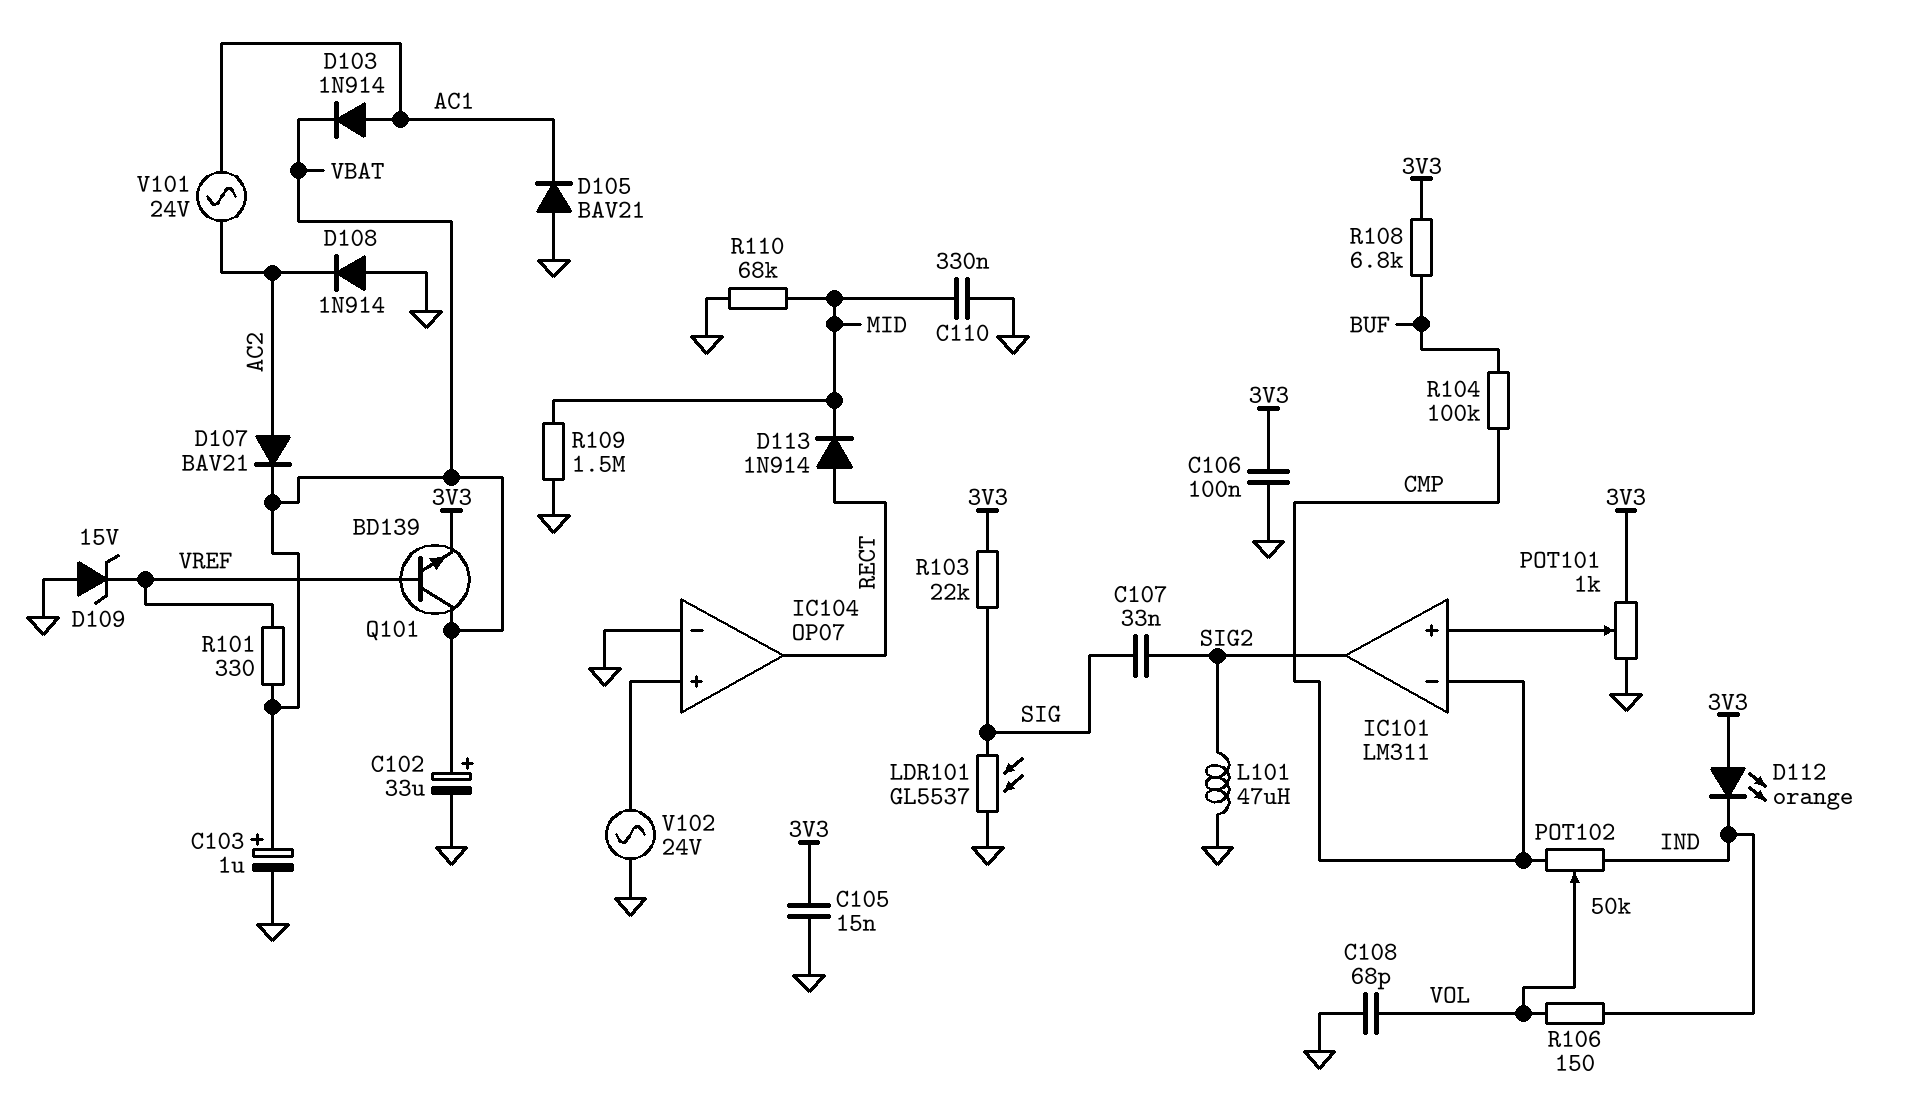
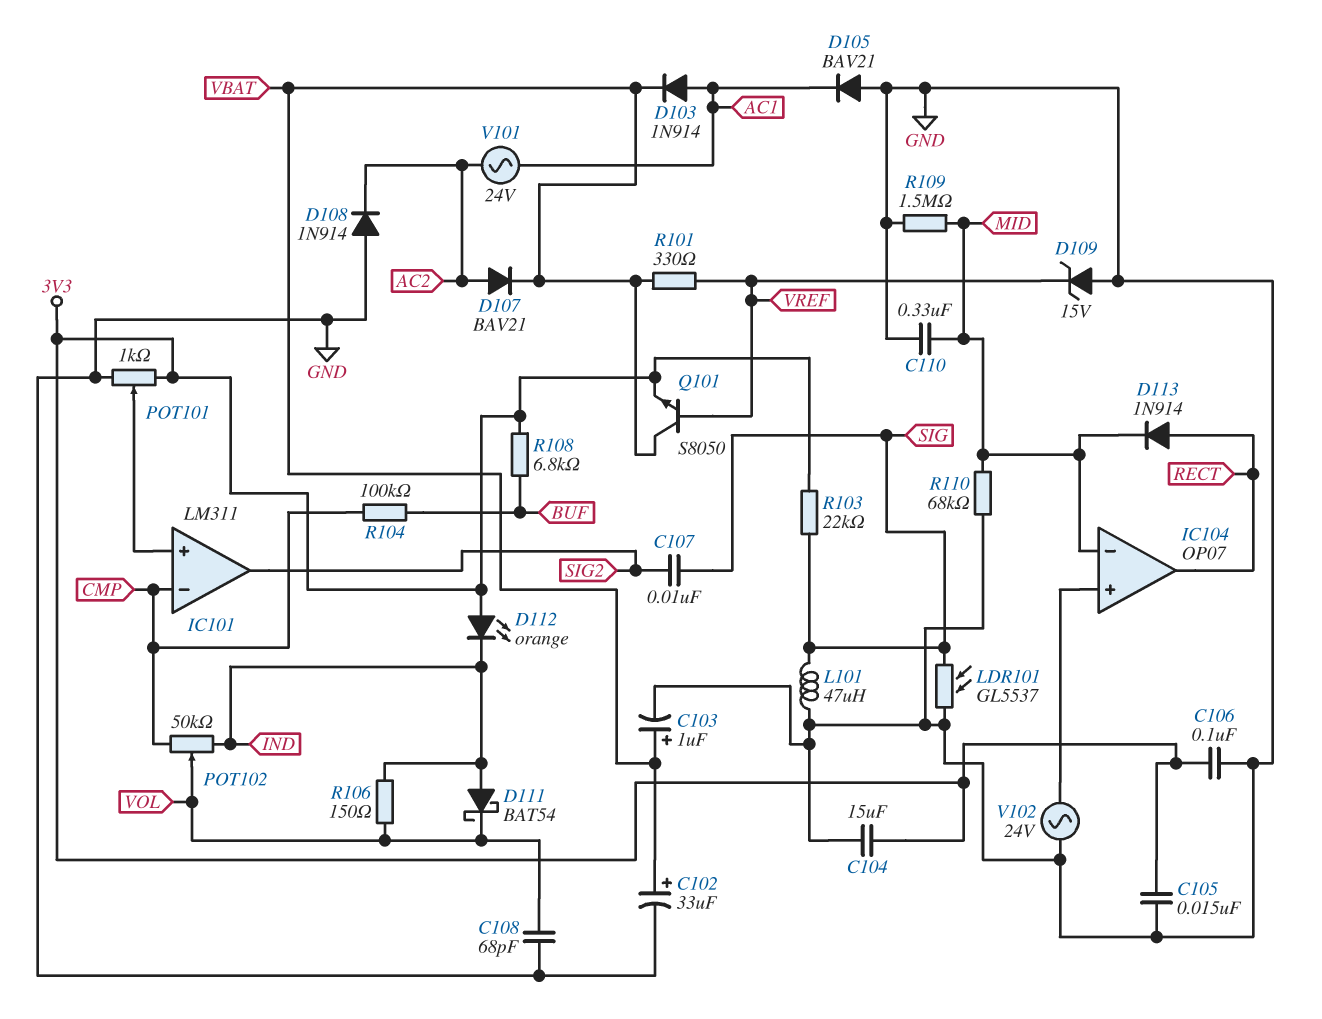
C104: none -> 15uF (3V3, GND)
C107: 33nF (SIG, SIG2) -> 10nF (SIG, SIG2)
D111: none -> schottky BAT54 (A IND, K VOL)
IC104 pin in-: GND -> MID
L101: 47uH (GND, SIG2) -> 47uH (GND, SIG)
Q101: NPN BD139 (B VREF, C VBAT, E 3V3) -> NPN S8050 (B VREF, C VBAT, E 3V3)

